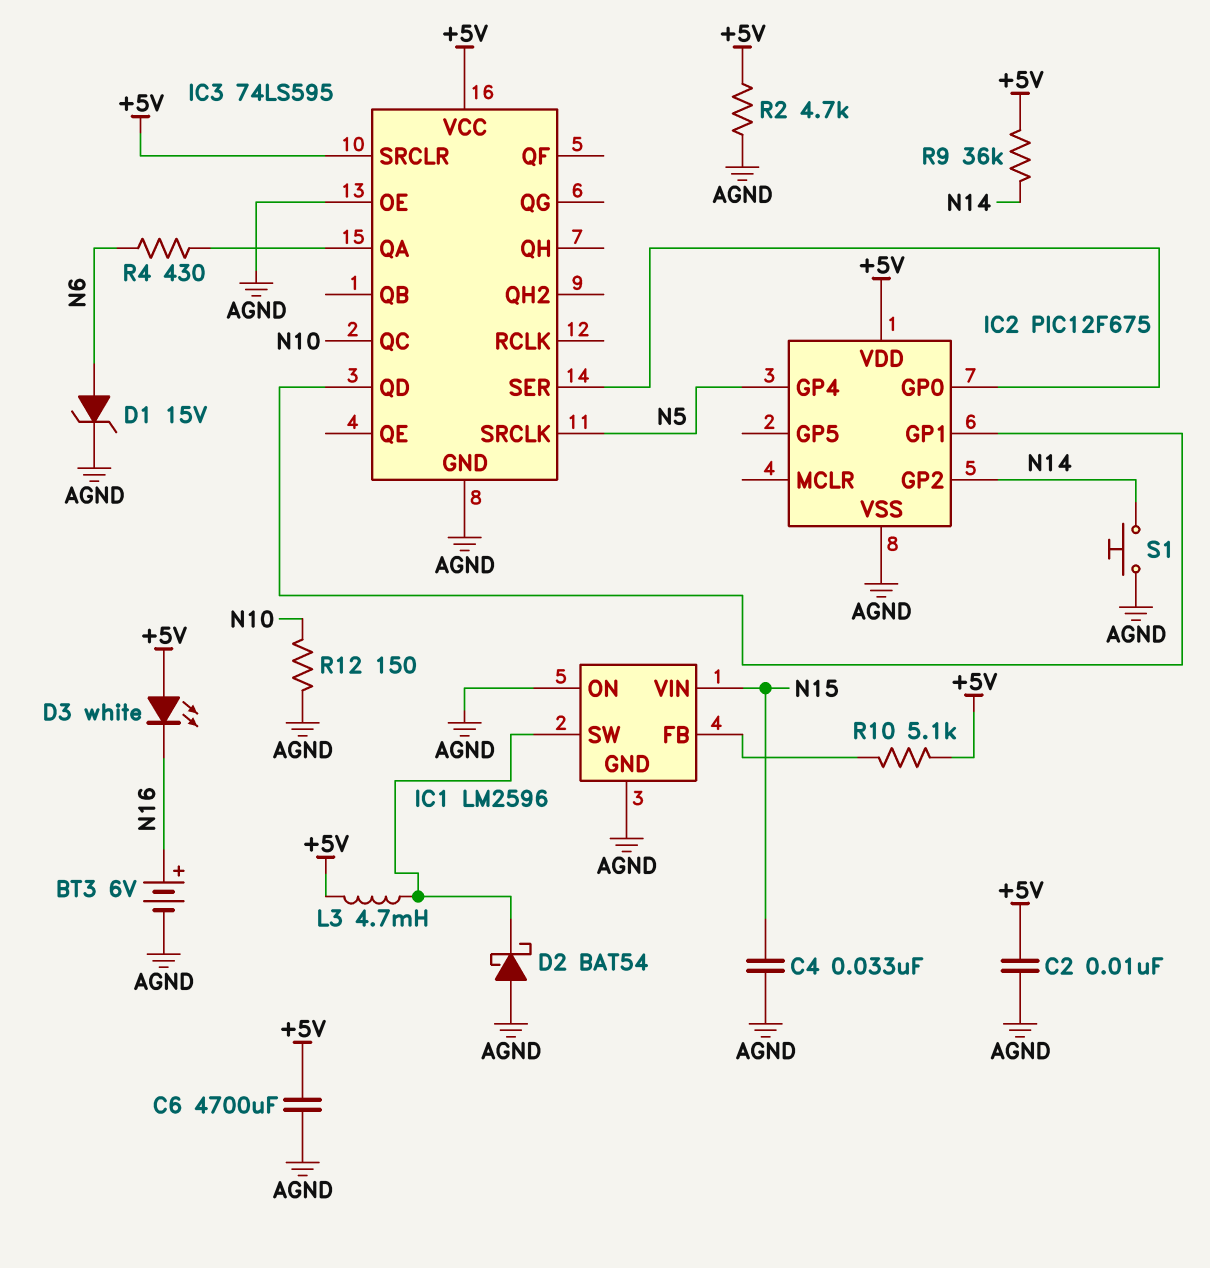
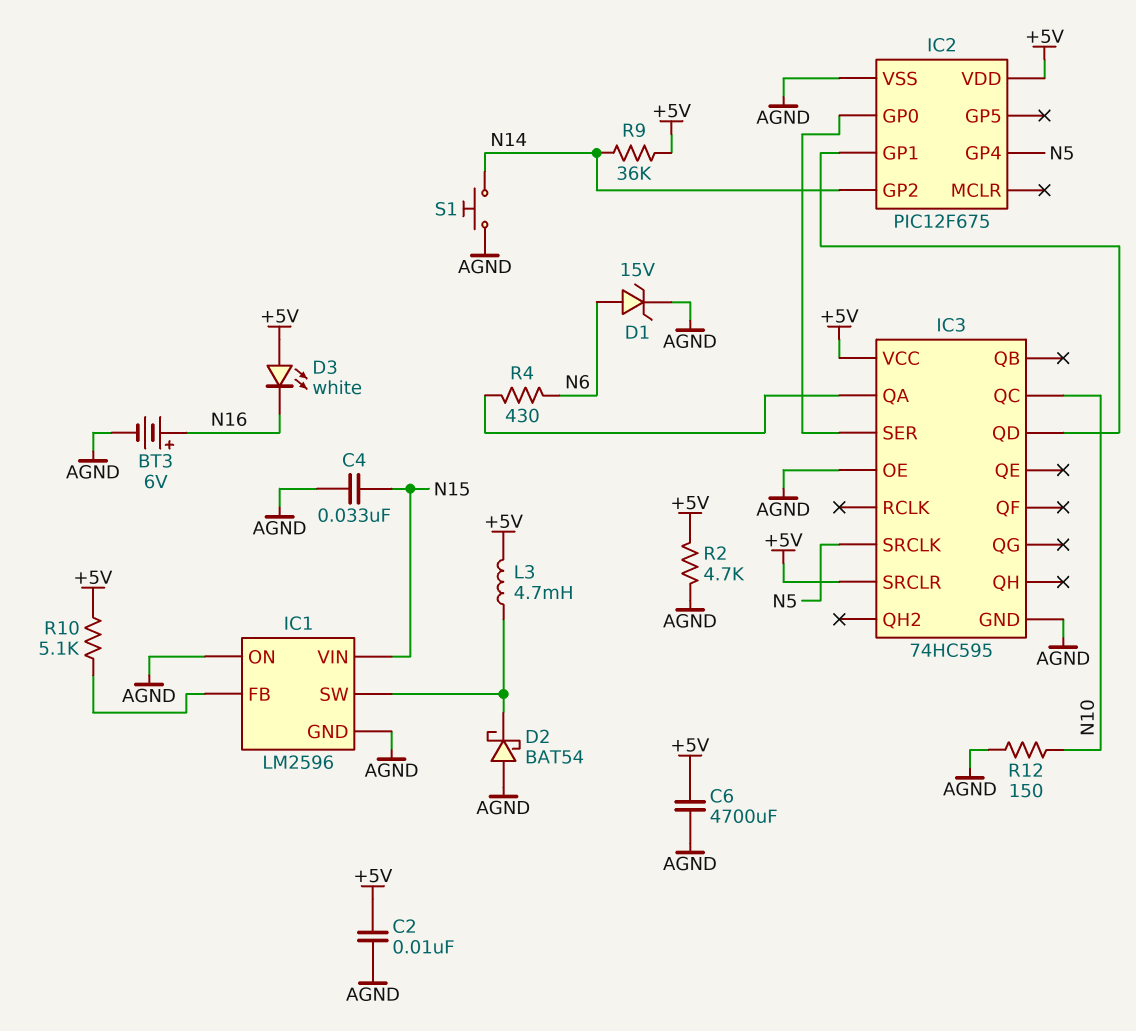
IC3: 74LS595 -> 74HC595

